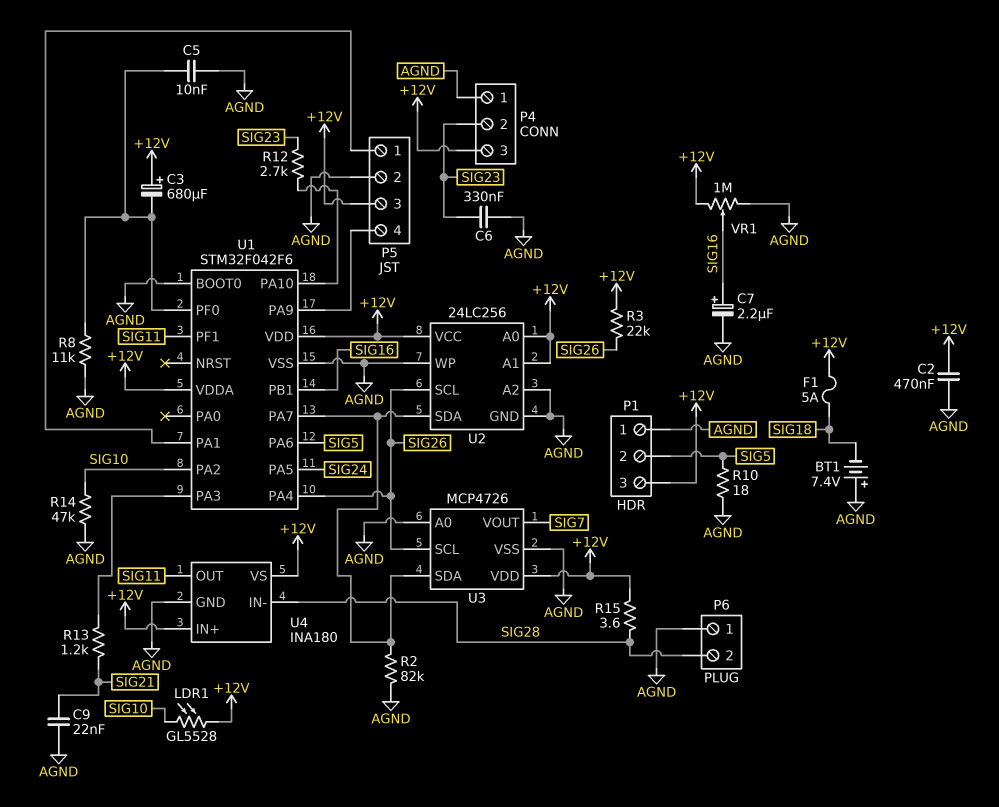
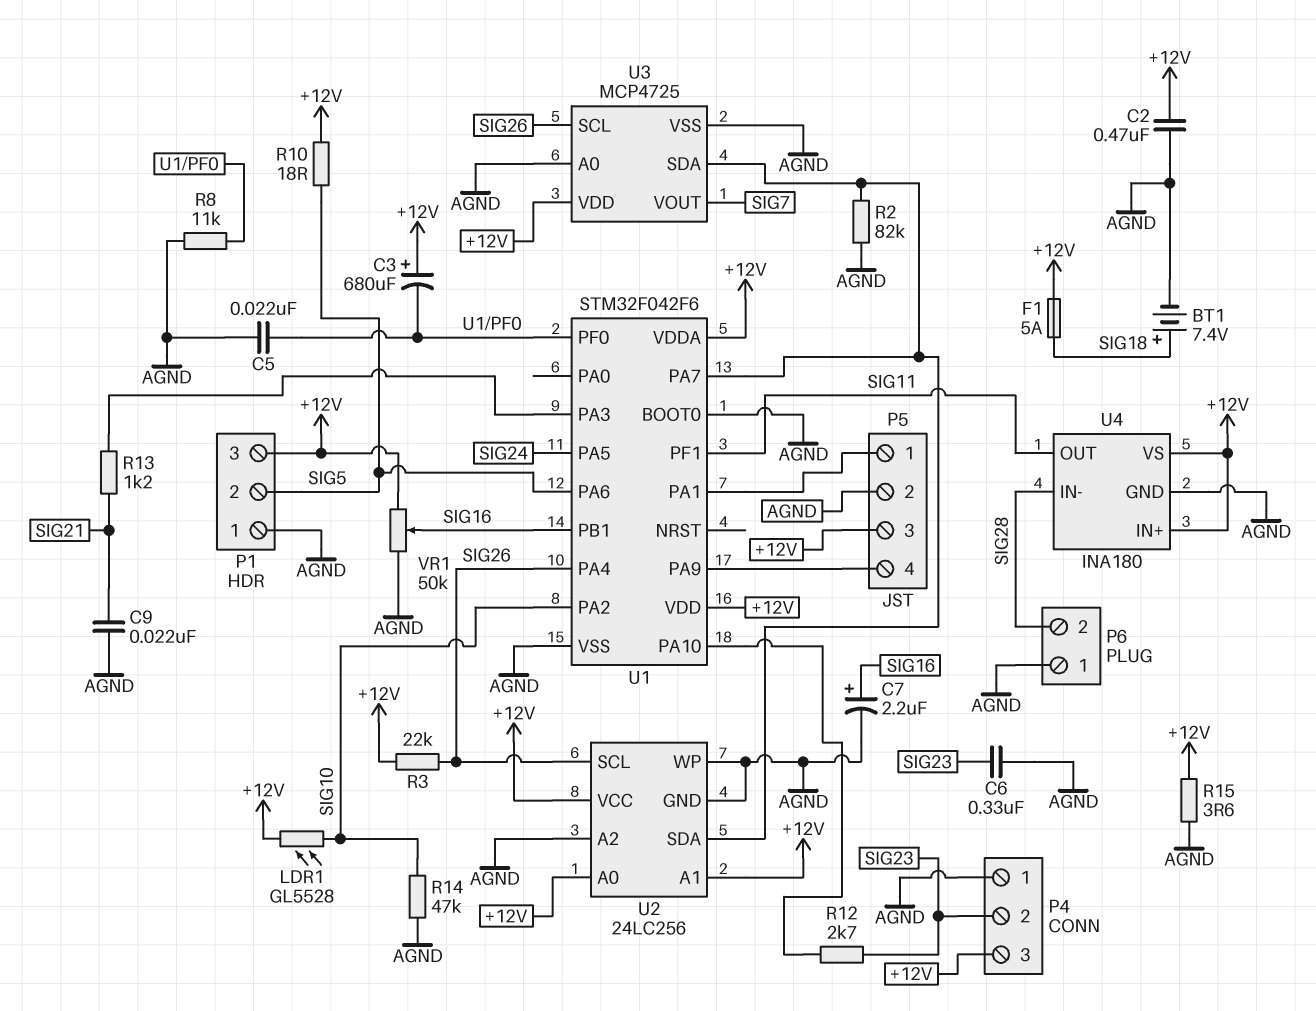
BT1: 7.4V (plus AGND, minus SIG18) -> 7.4V (plus SIG18, minus AGND)
C5: 10nF (AGND, U1/PF0) -> 22nF (AGND, U1/PF0)
R10: 18 (AGND, SIG5) -> 18 (+12V, SIG5)
R15: 3.6 (+12V, SIG28) -> 3.6 (+12V, AGND)
U3: MCP4726 -> MCP4725
VR1: 1M (+12V, AGND, wiper SIG16) -> 50k (+12V, AGND, wiper SIG16)

